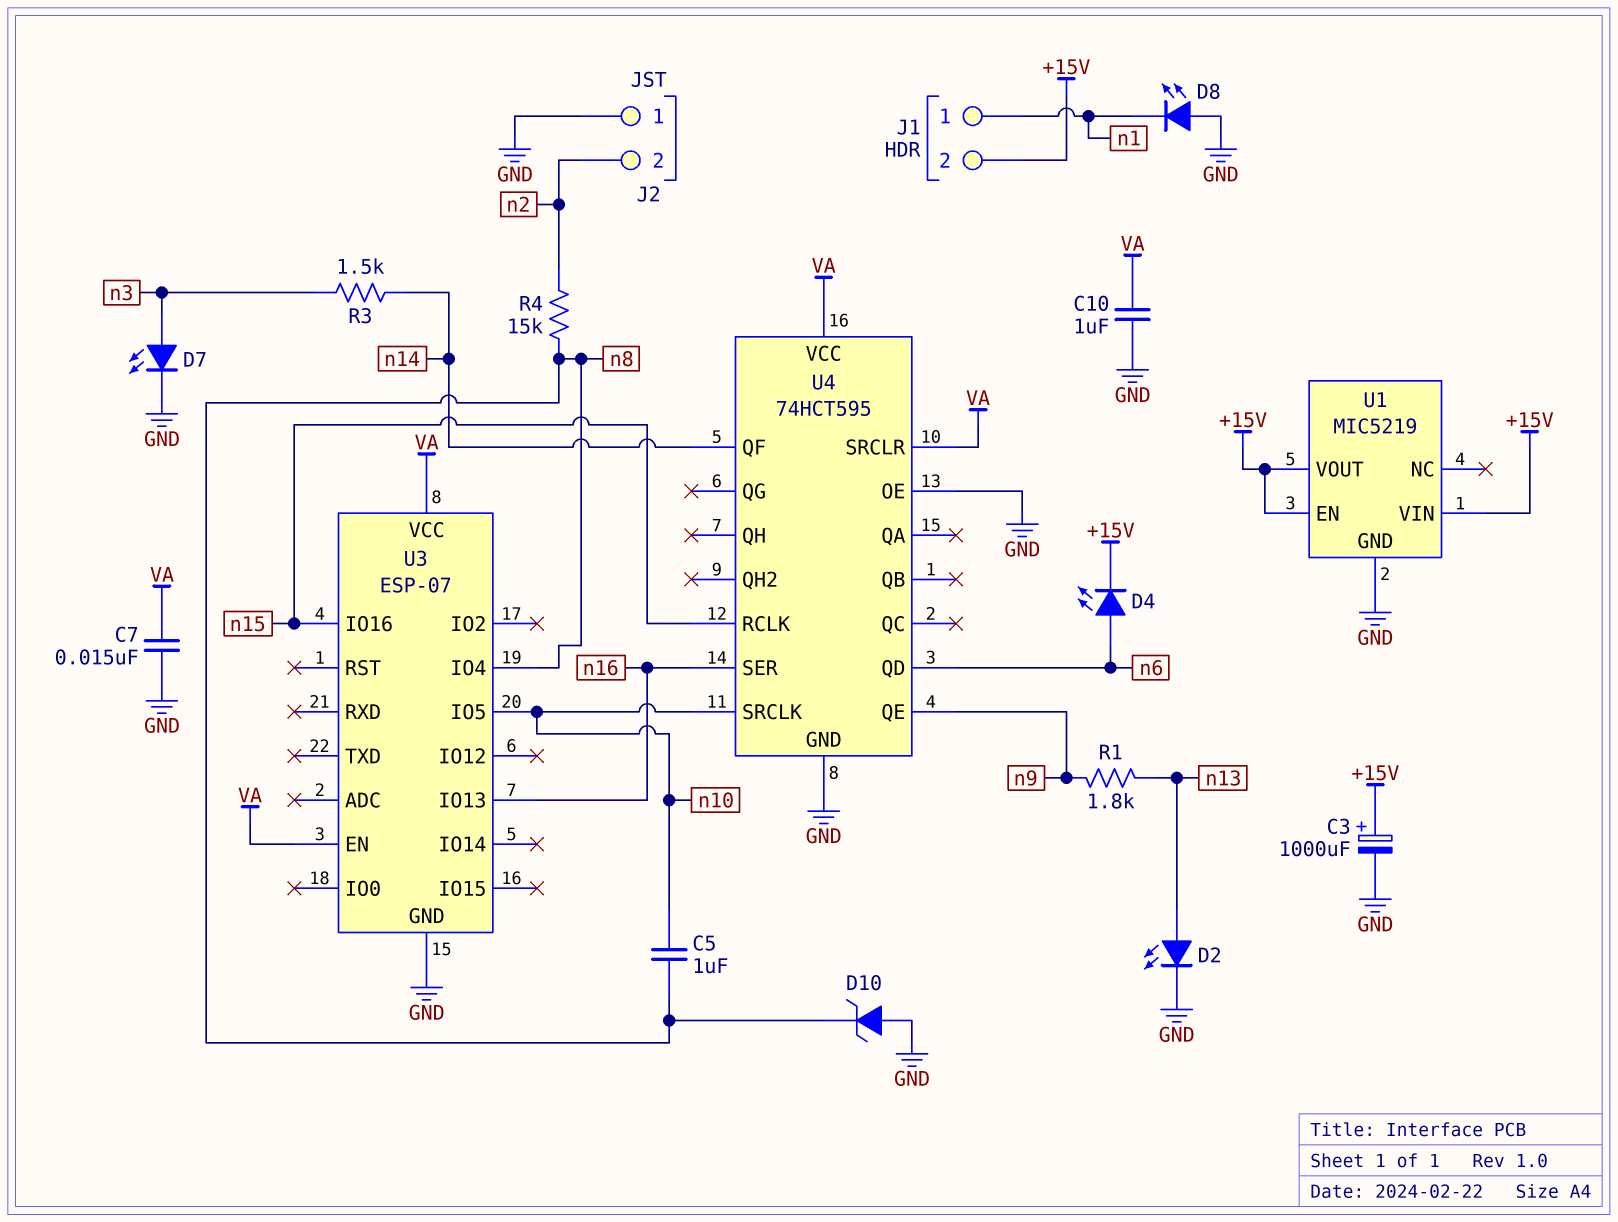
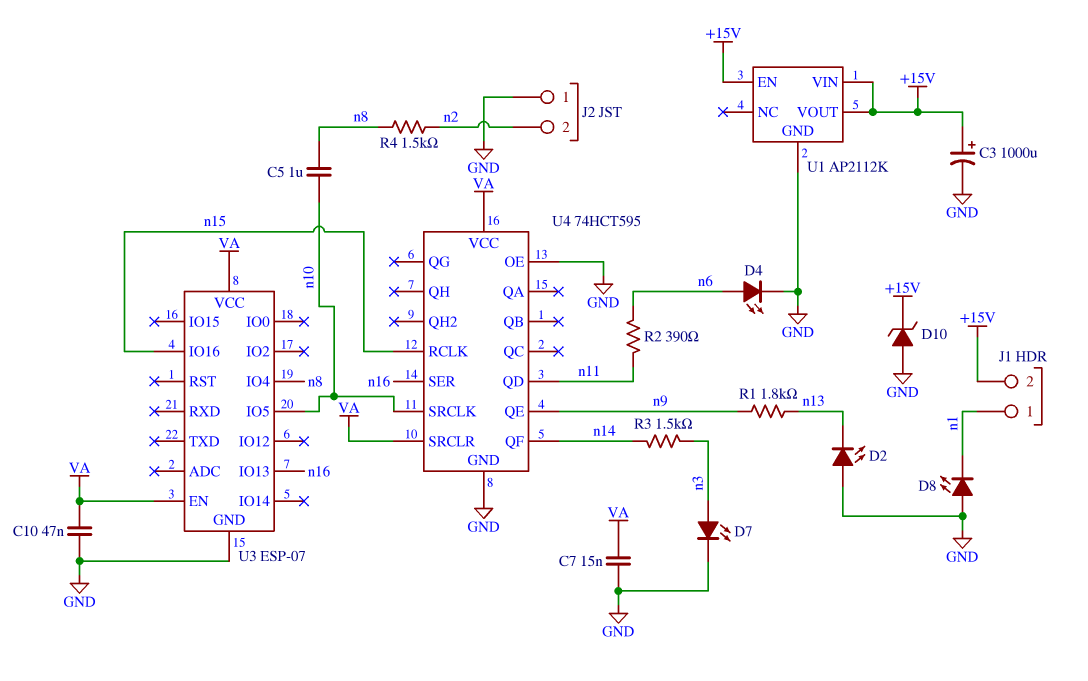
C10: 1uF (GND, VA) -> 47nF (GND, VA)
D2: LED (A n13, K GND) -> LED (A GND, K n13)
D4: LED (A n6, K +15V) -> LED (A n6, K GND)
D10: zener (A GND, K n8) -> zener (A GND, K +15V)
R2: none -> 390 (n6, n11)
R4: 15k (n2, n8) -> 1.5k (n2, n8)
U1: MIC5219 -> AP2112K
U4 pin QD: n6 -> n11

